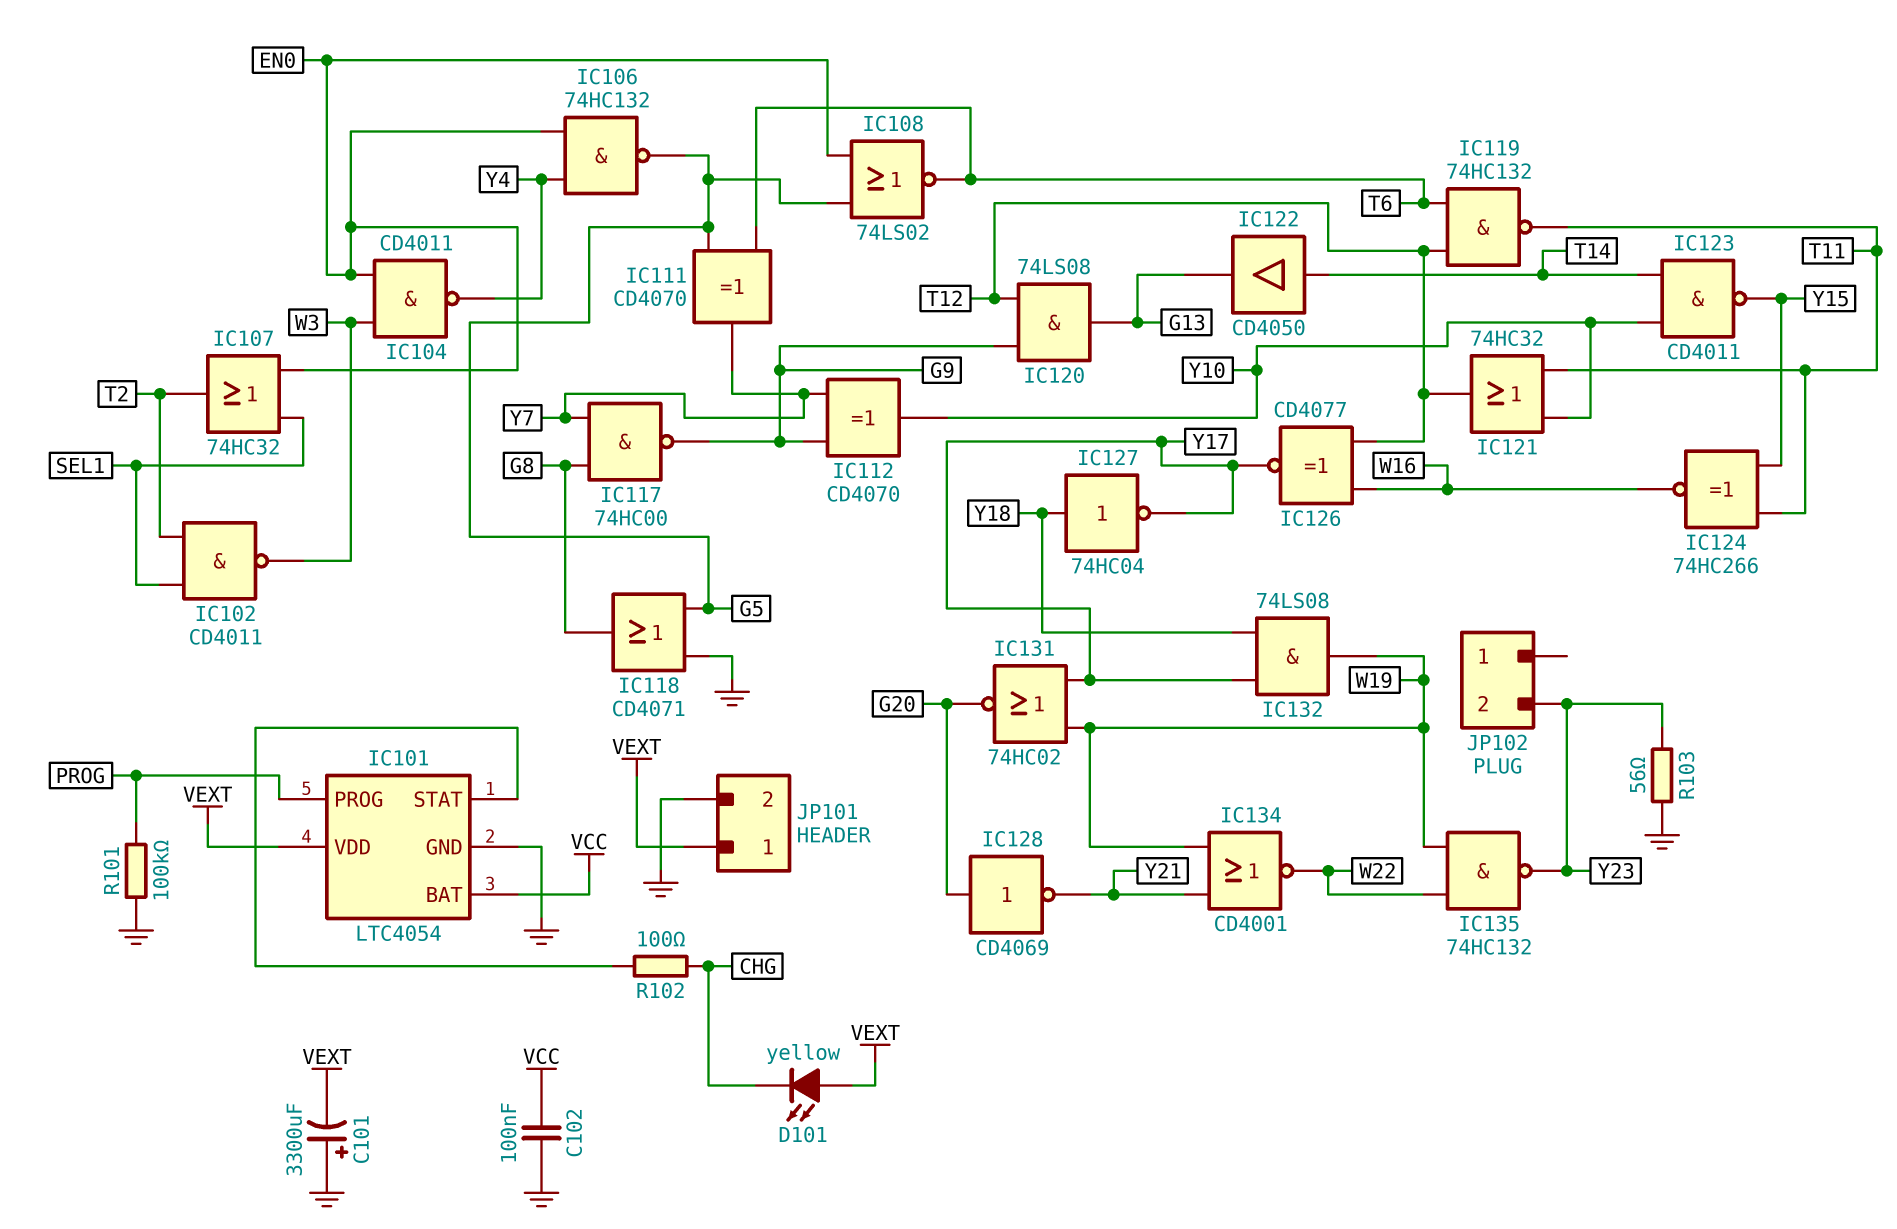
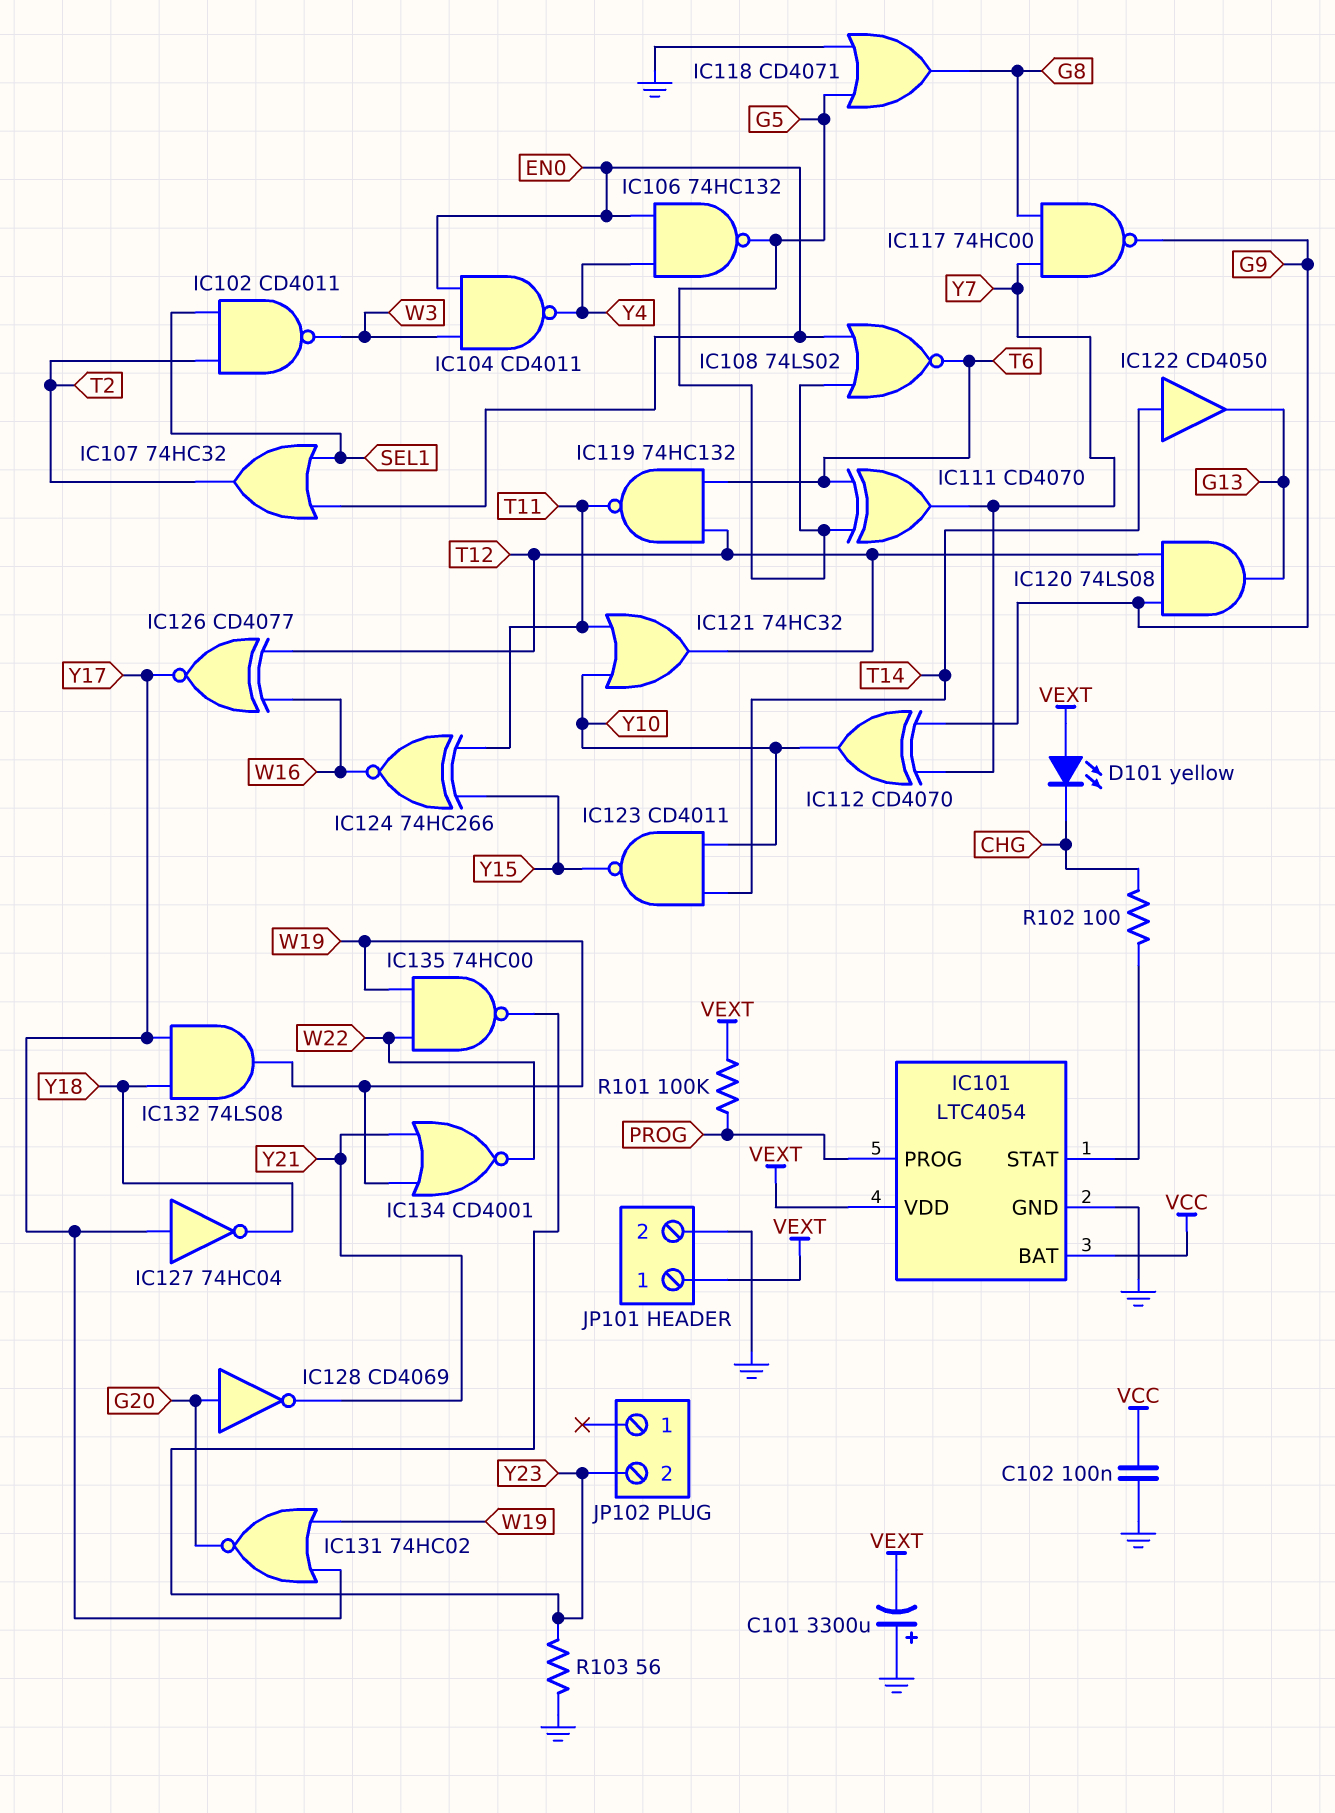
IC127: NOT 74HC04 (in Y18, out Y17) -> NOT 74HC04 (in Y17, out Y18)
IC135: NAND 74HC132 (in W19, in W22, out Y23) -> NAND 74HC00 (in W19, in W22, out Y23)
R101: 100k (GND, PROG) -> 100k (PROG, VEXT)

